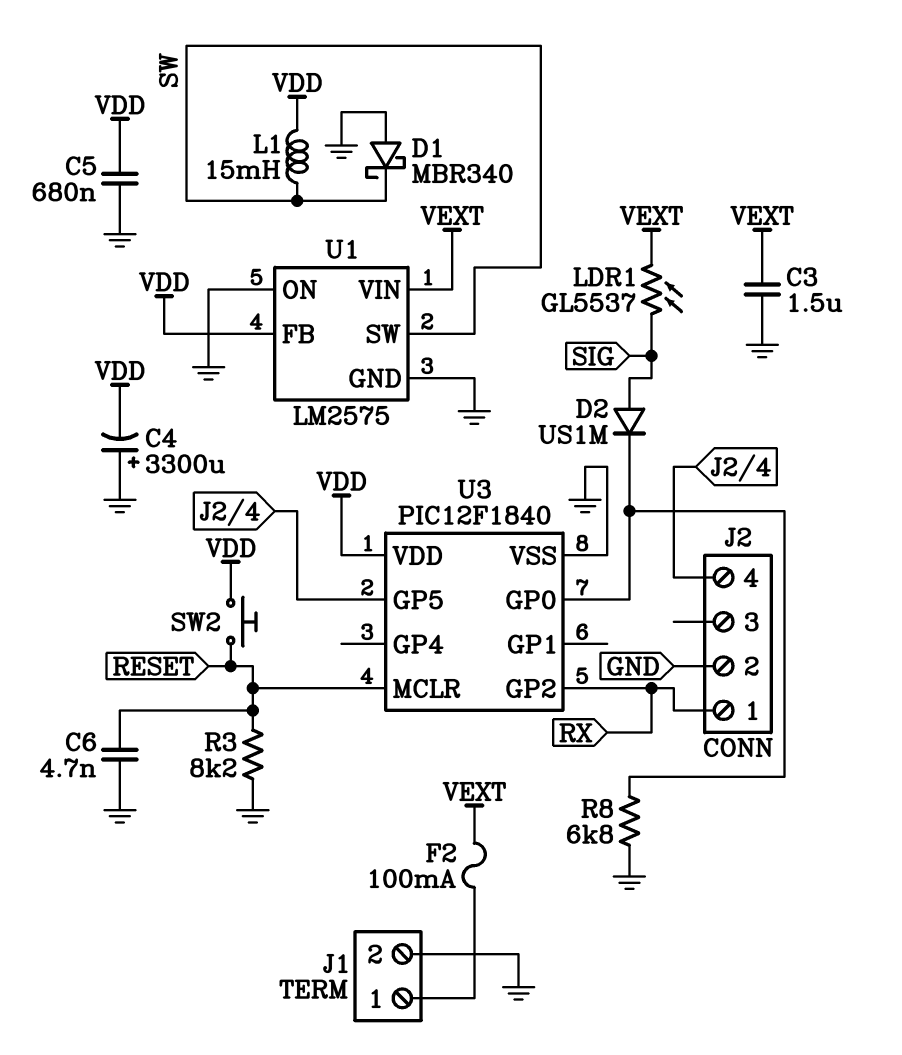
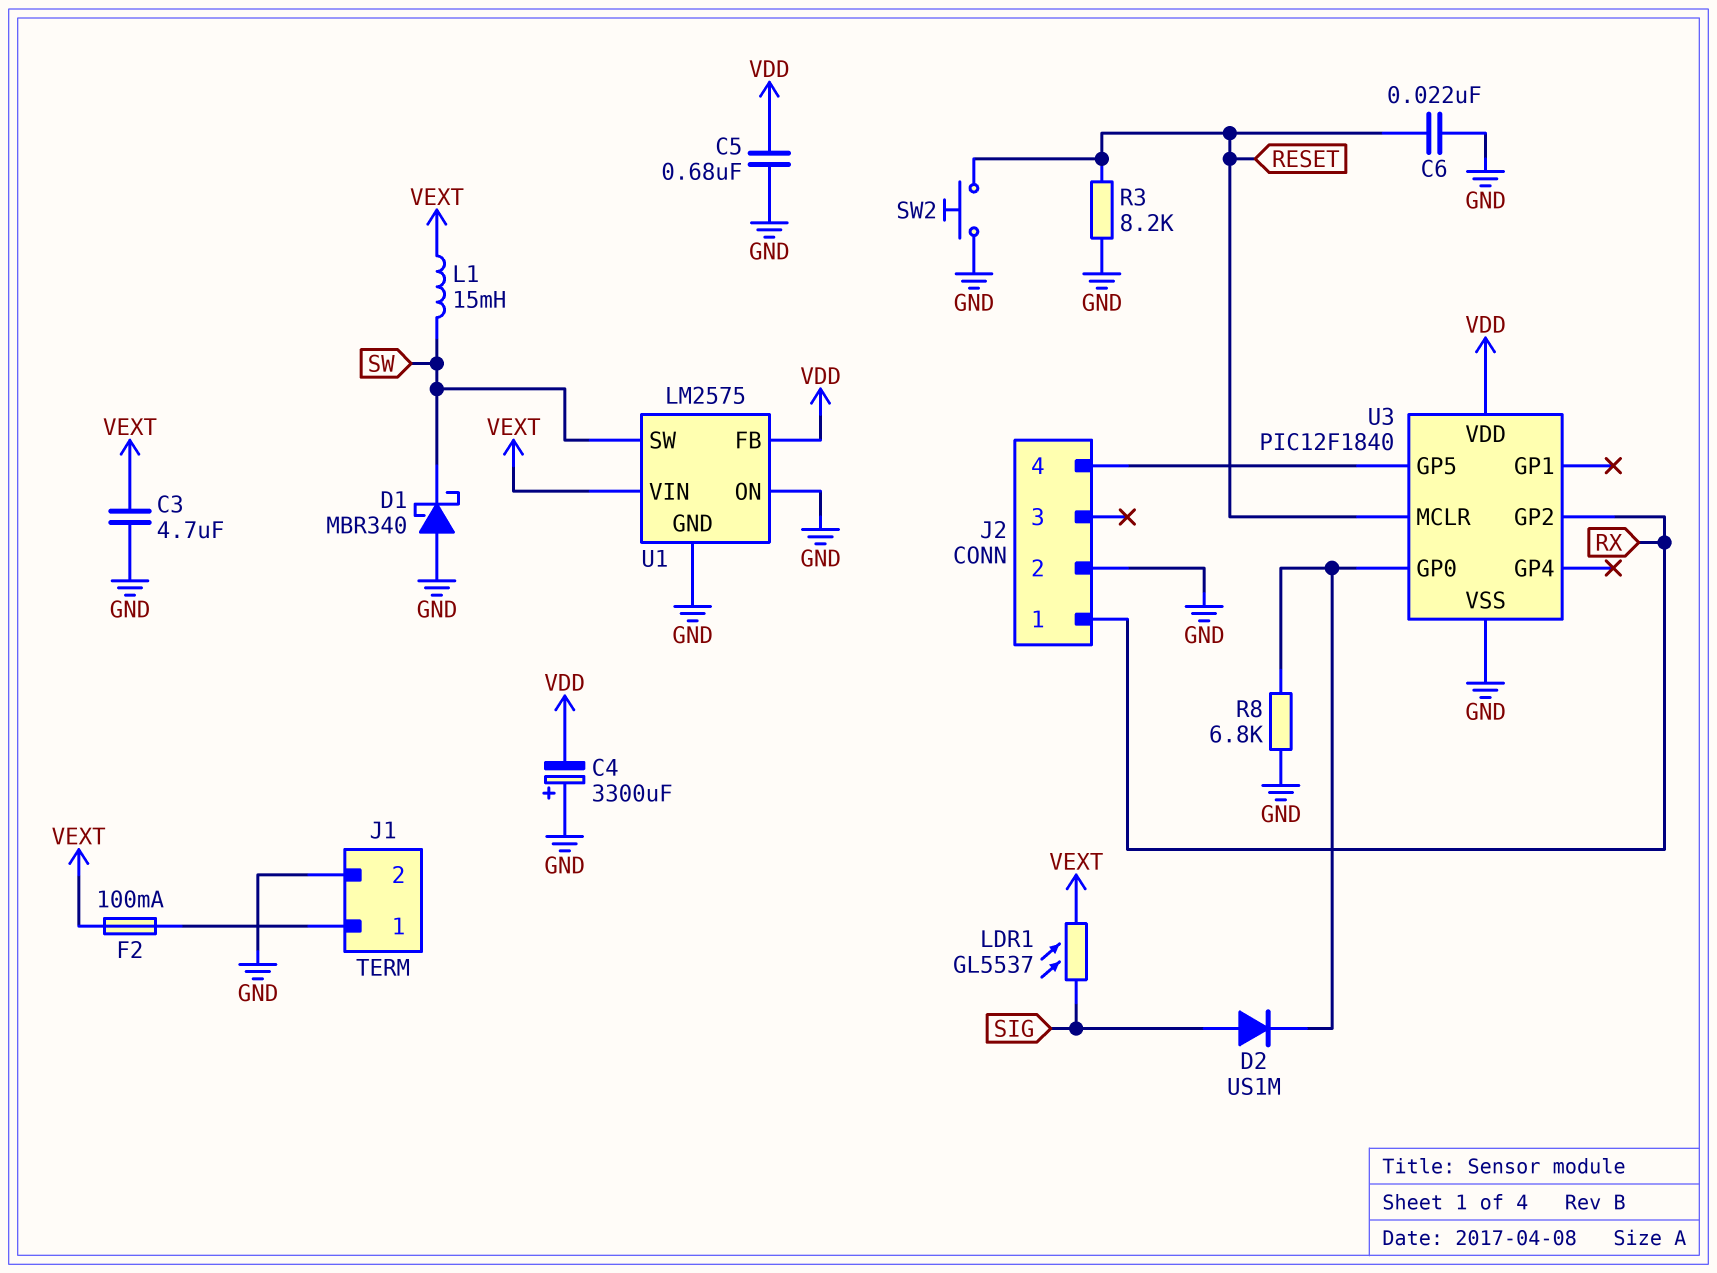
C3: 1.5uF (GND, VEXT) -> 4.7uF (GND, VEXT)
C6: 4.7nF (GND, RESET) -> 22nF (GND, RESET)
L1: 15mH (SW, VDD) -> 15mH (SW, VEXT)
SW2: button (RESET, VDD) -> button (GND, RESET)

